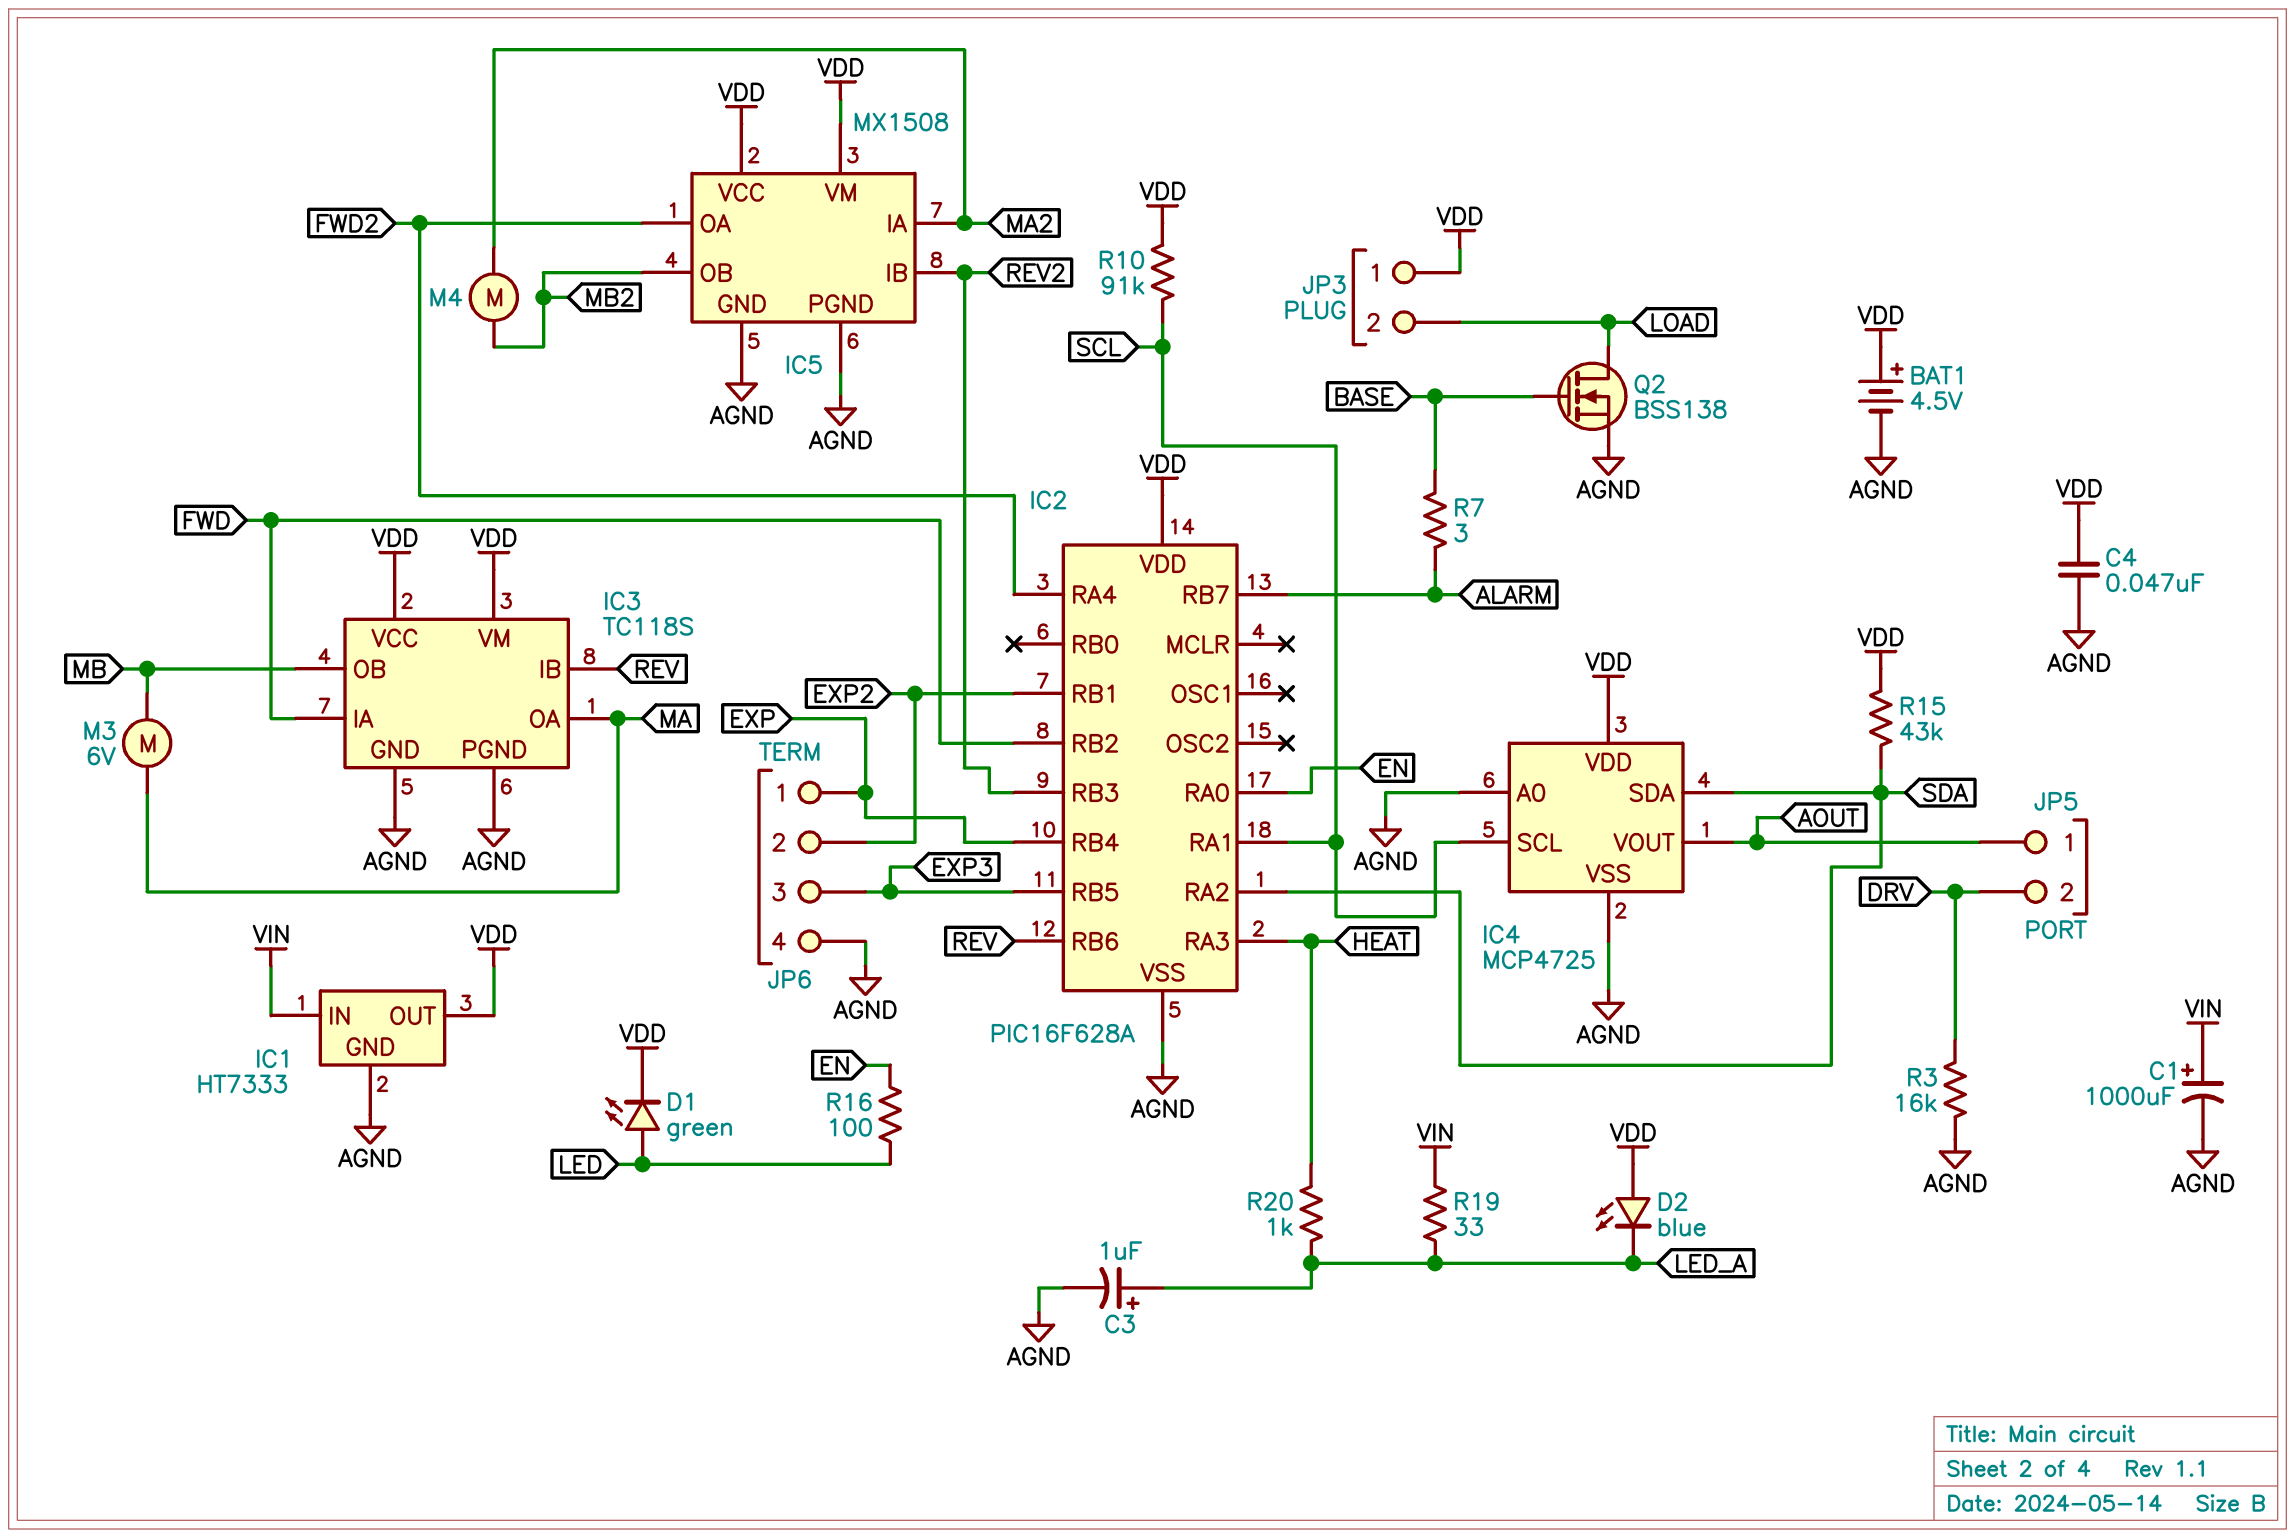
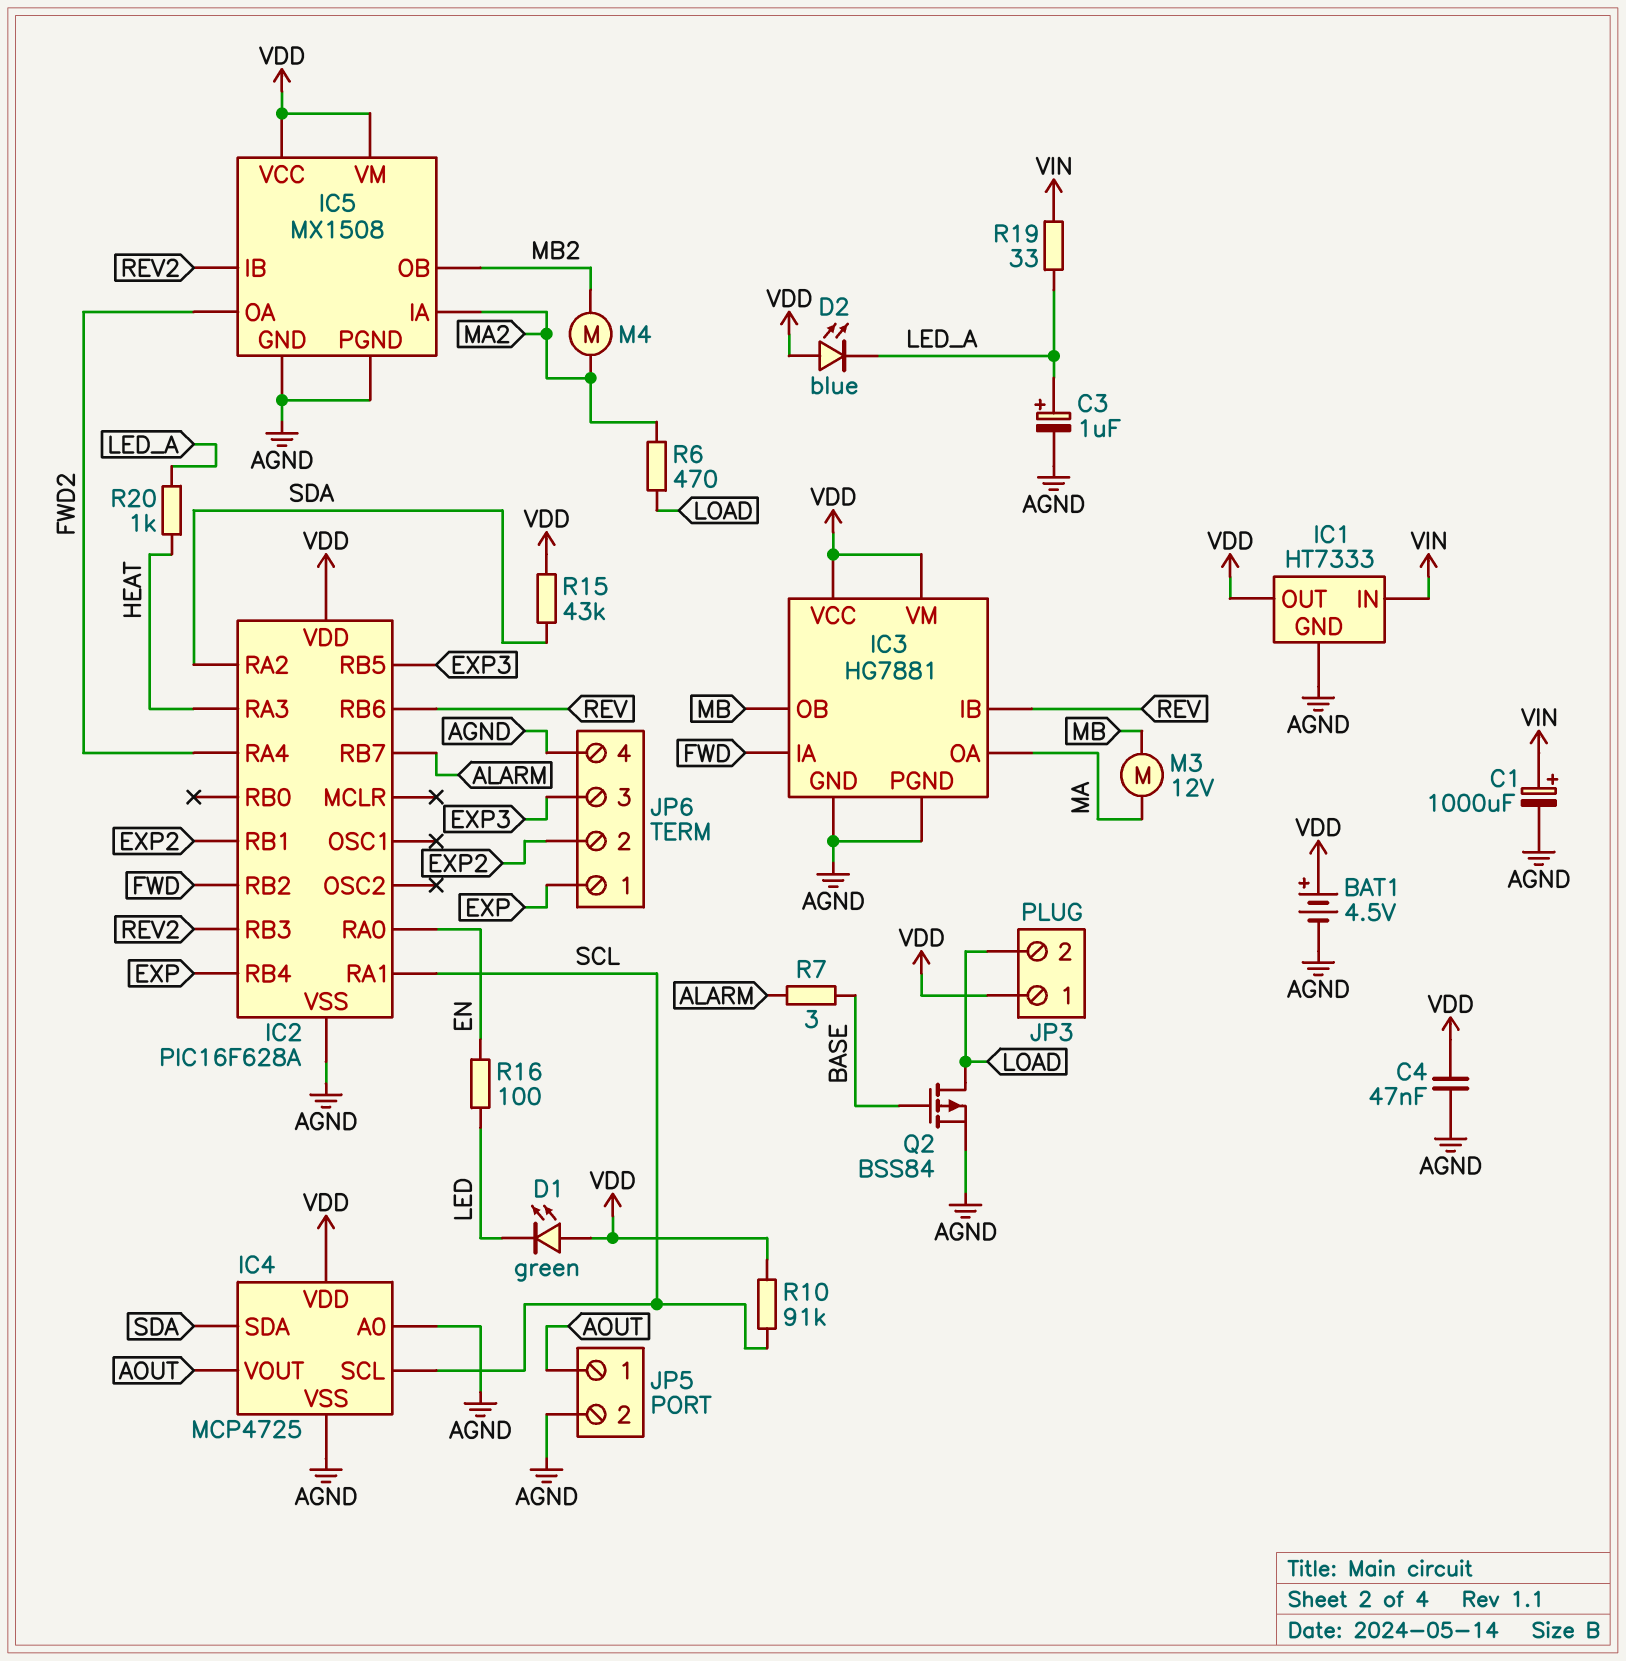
D1: LED green (A LED, K VDD) -> LED green (A VDD, K LED)
IC3: TC118S -> HG7881
JP5 pin 2: DRV -> AGND
M3: motor 6V (MA, MB) -> motor 12V (MA, MB)
Q2: NMOS BSS138 (G BASE, D LOAD, S AGND) -> PMOS BSS84 (G BASE, D LOAD, S AGND)
R3: 16k (AGND, DRV) -> none
R6: none -> 470 (LOAD, MA2)

